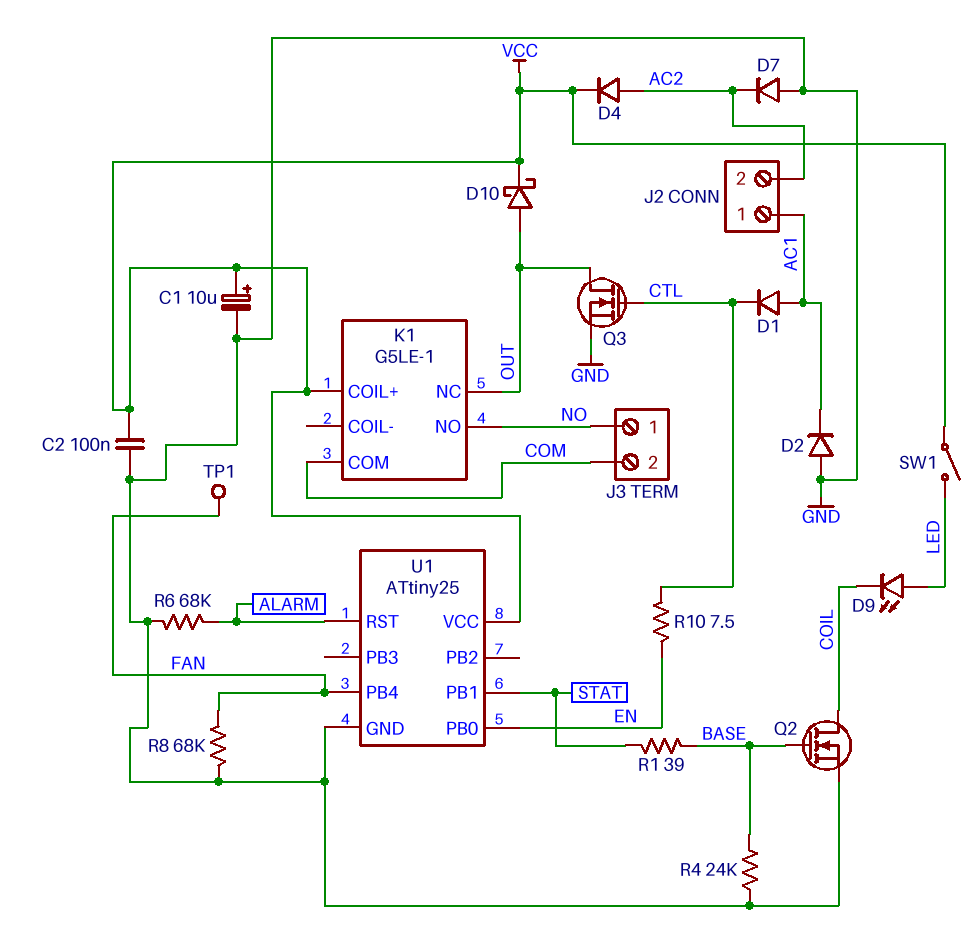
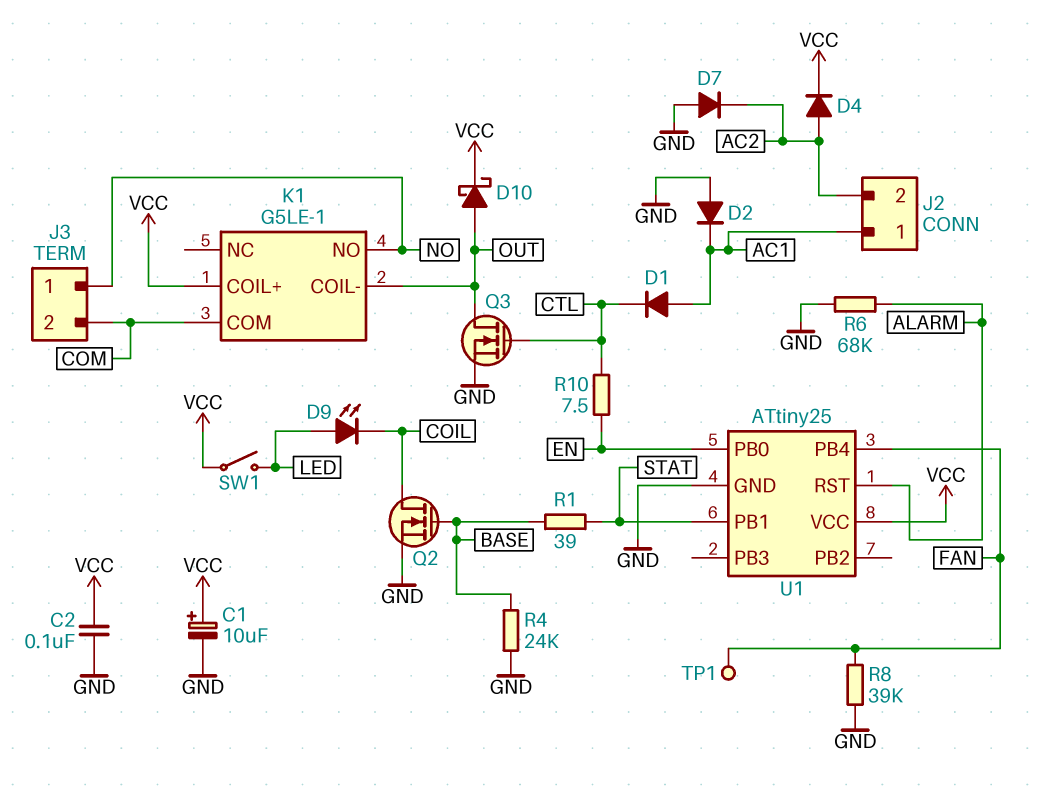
K1 pin COIL-: none -> OUT
K1 pin NC: OUT -> none
R8: 68k (FAN, GND) -> 39k (FAN, GND)

